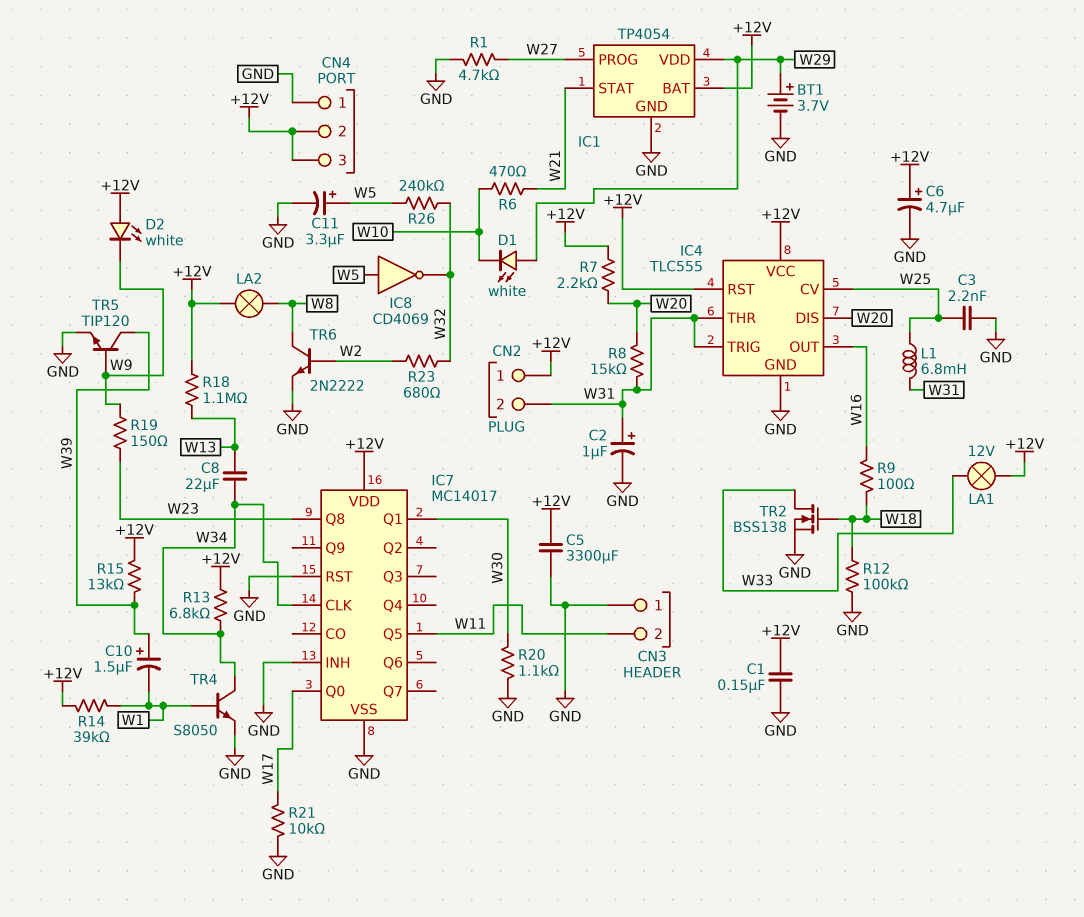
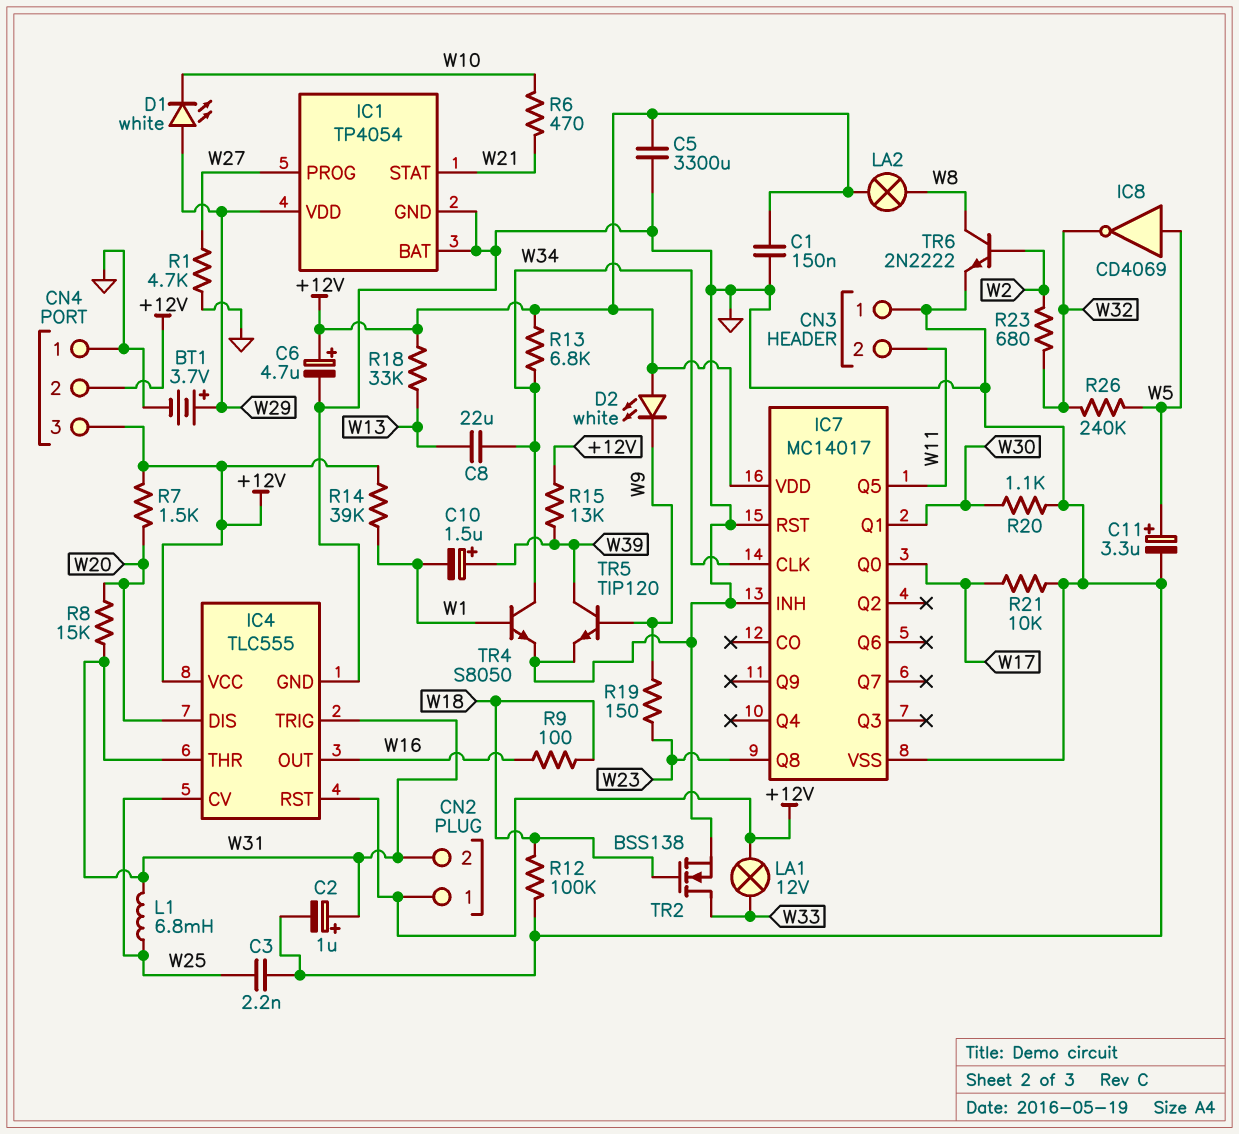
IC1 pin BAT: +12V -> GND
R7: 2.2k (+12V, W20) -> 1.5k (+12V, W20)
R18: 1.1M (+12V, W13) -> 33k (+12V, W13)

